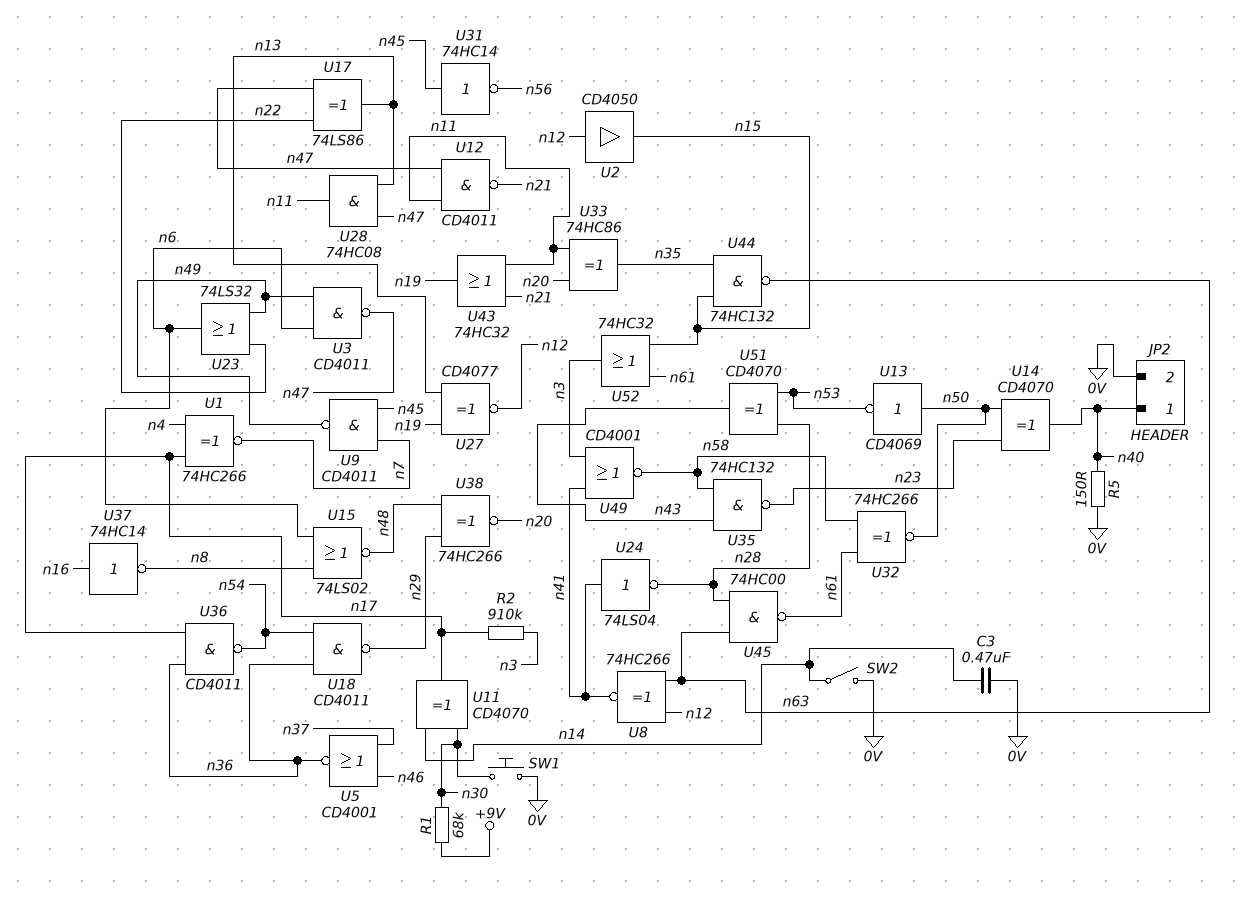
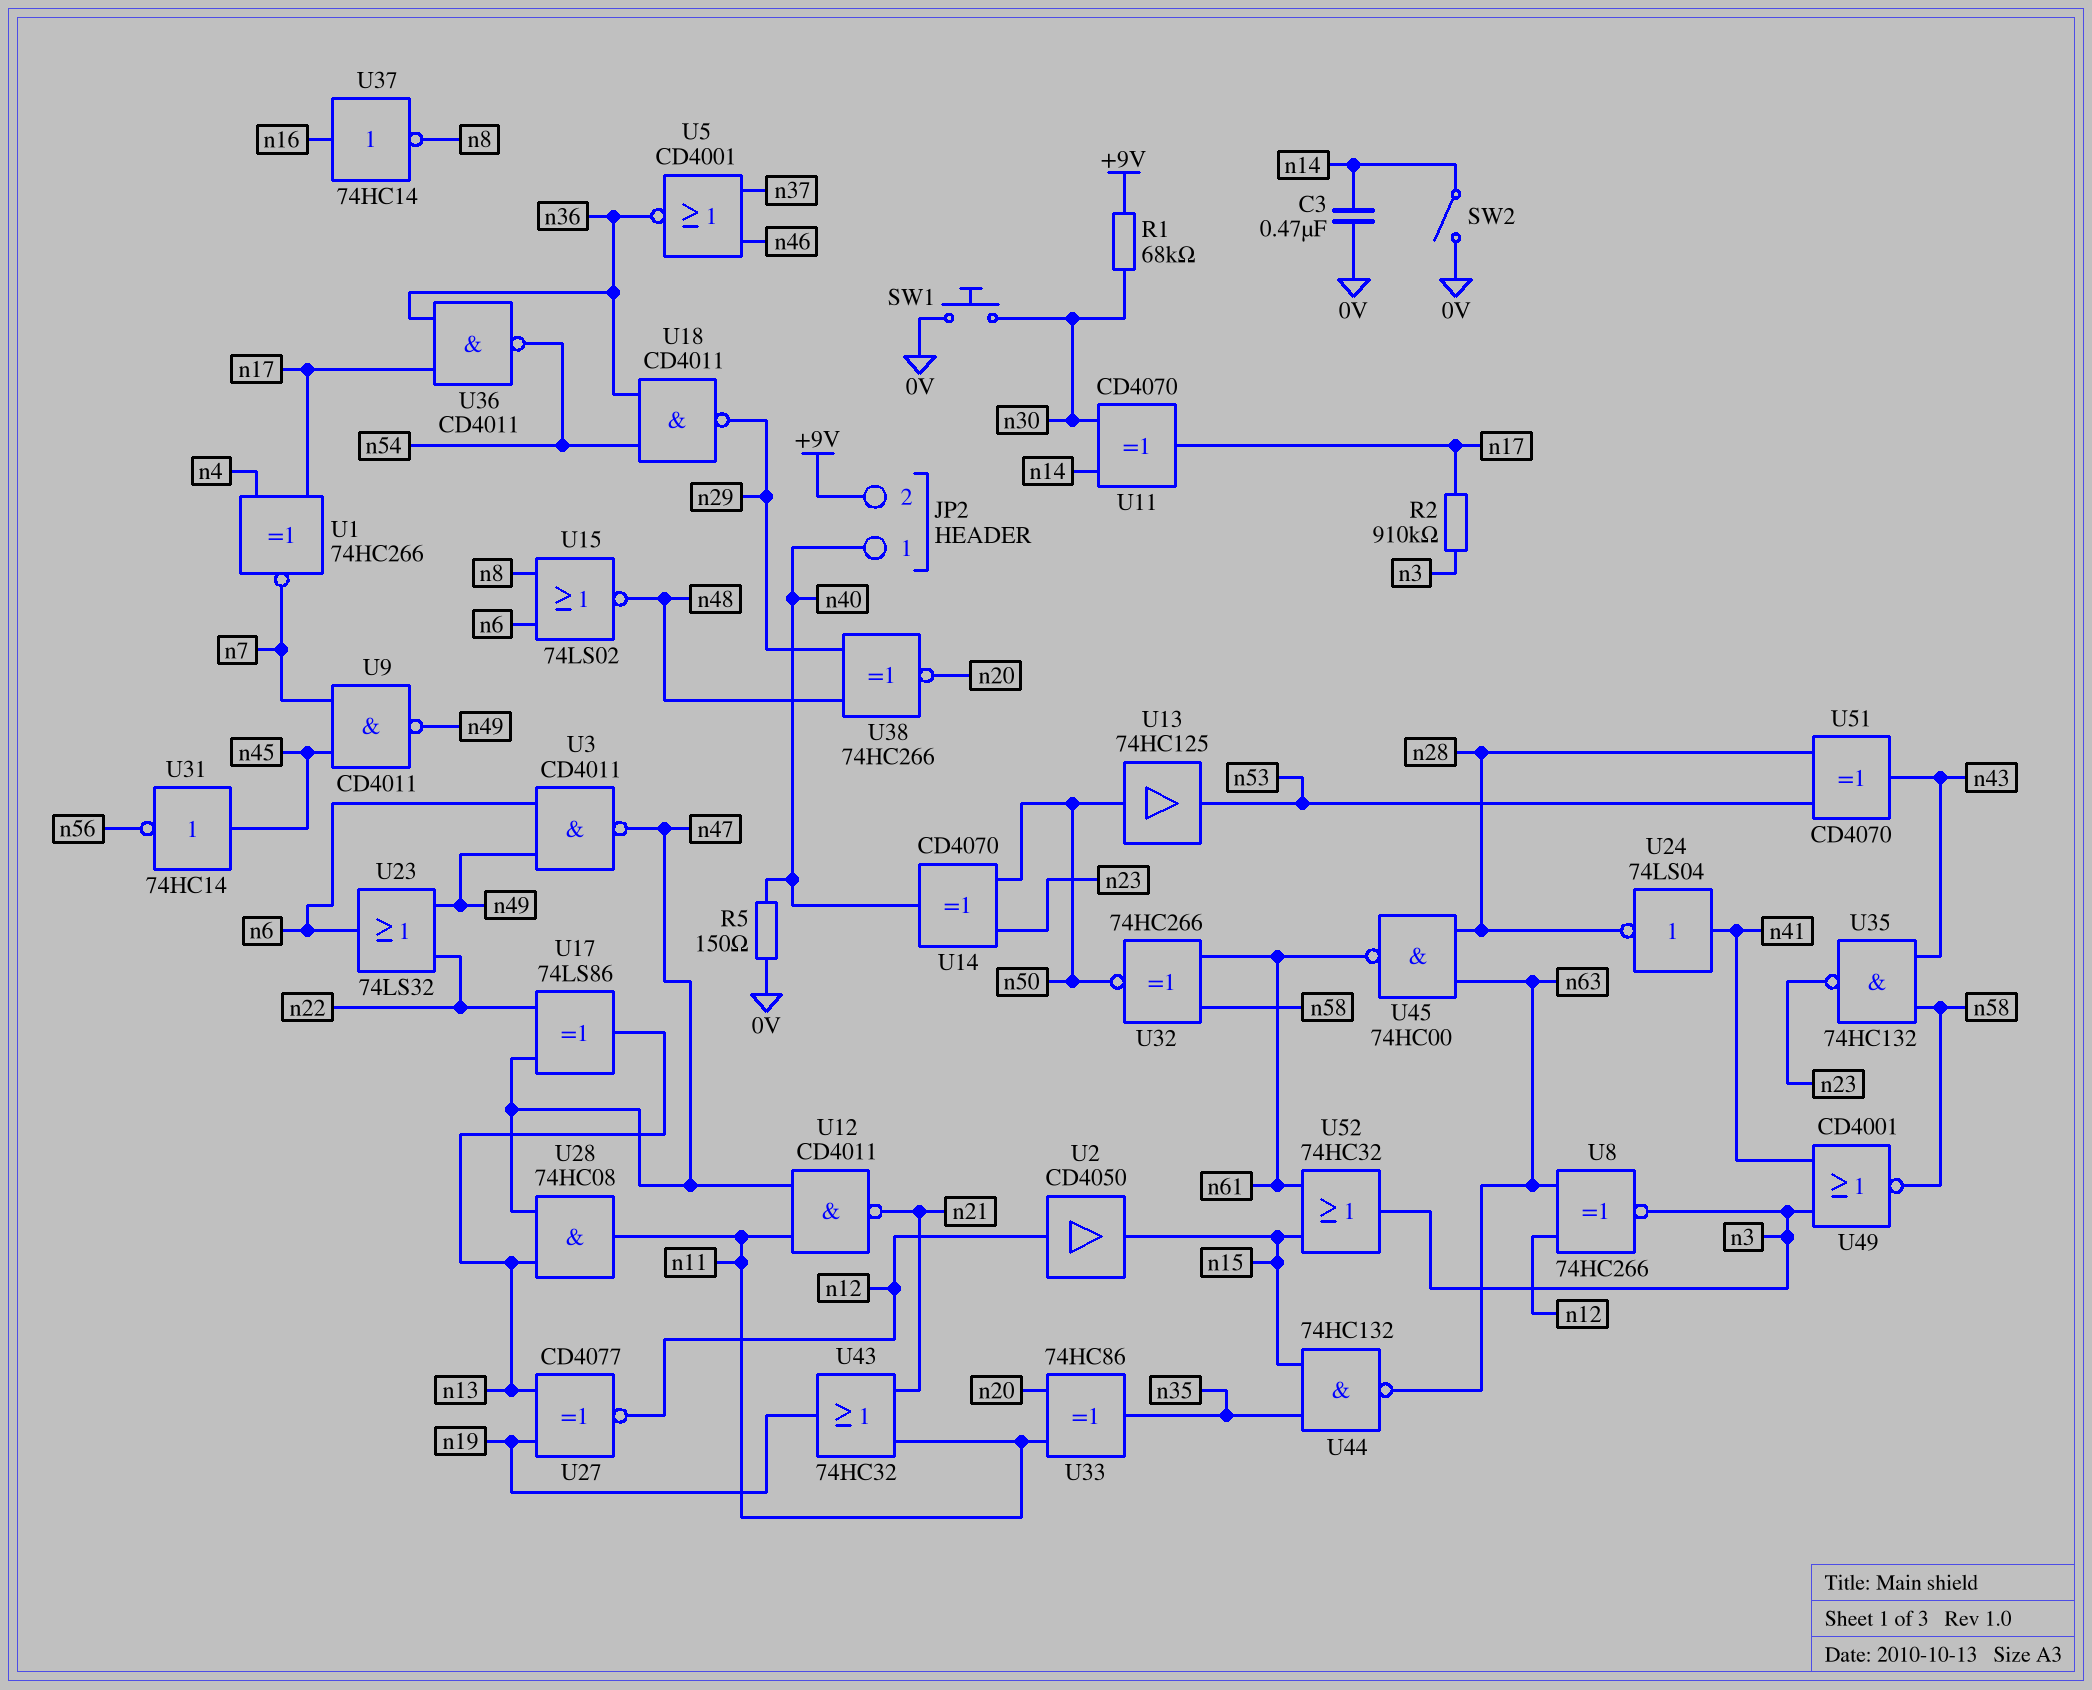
JP2 pin 2: 0V -> +9V
U8: XNOR 74HC266 (in n12, in n63, out n41) -> XNOR 74HC266 (in n12, in n63, out n3)
U13: NOT CD4069 (in n50, out n53) -> buffer 74HC125 (in n50, out n53)

